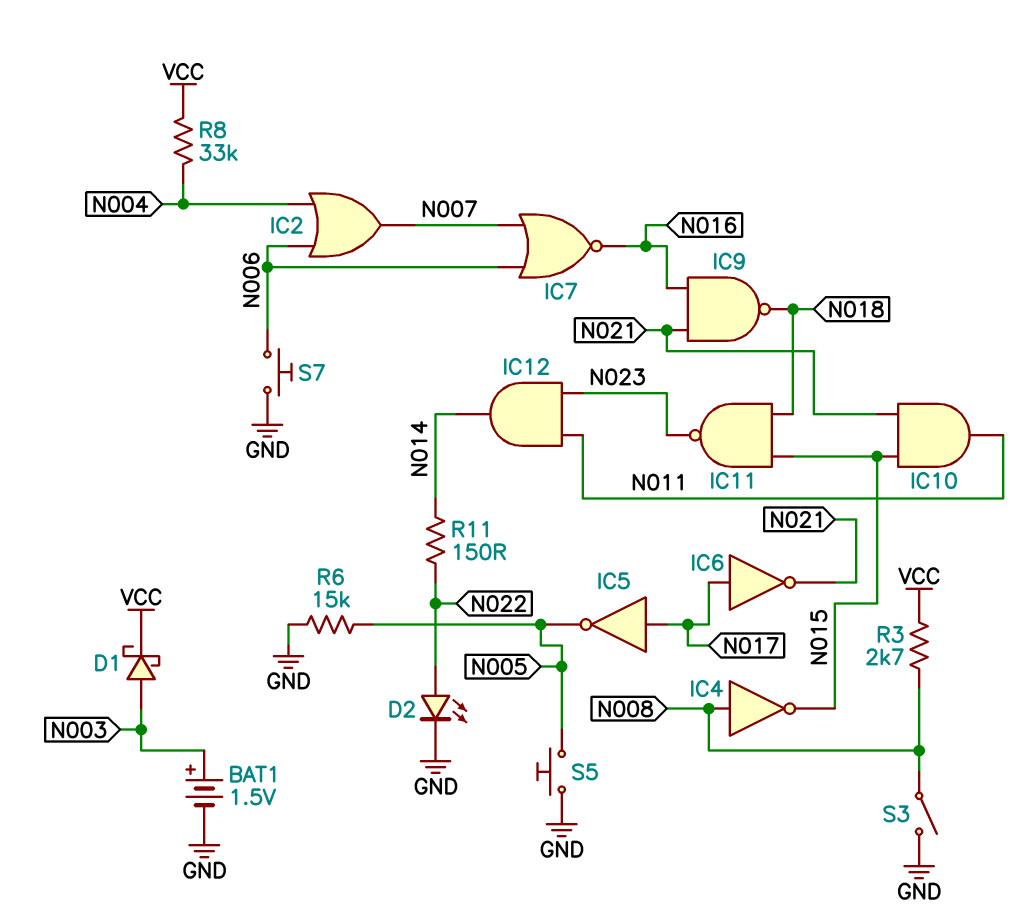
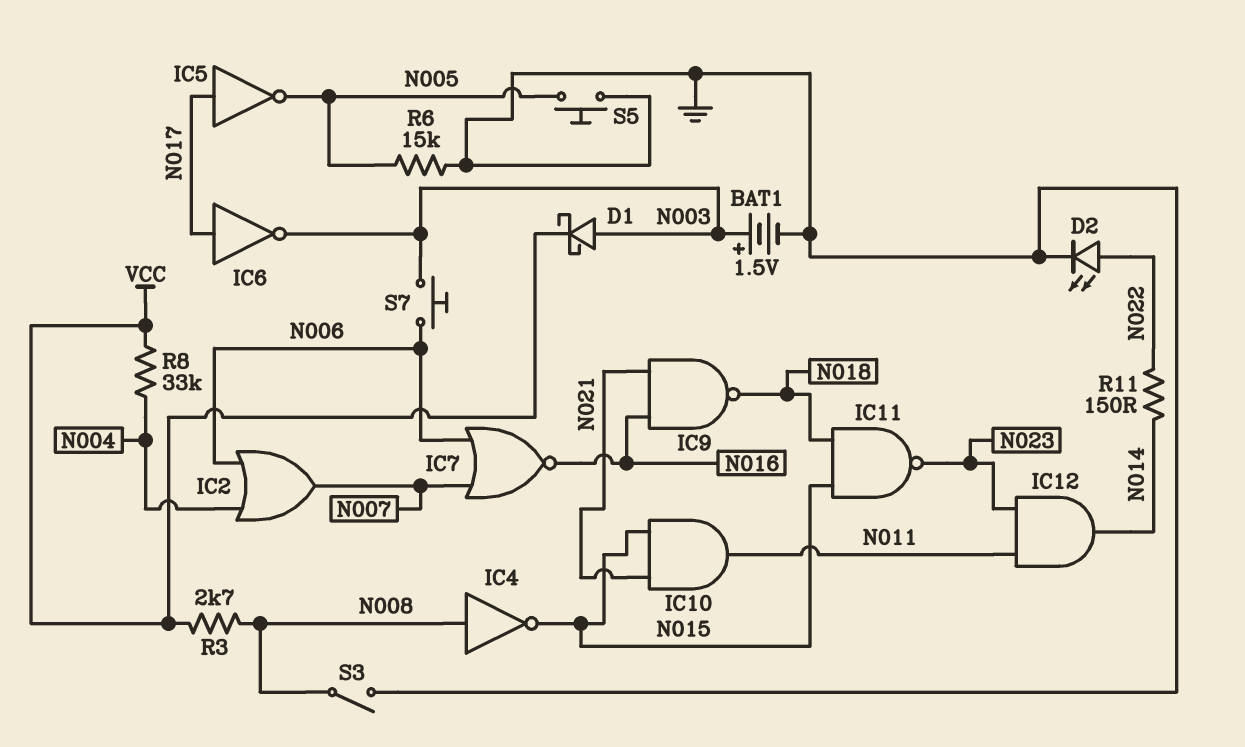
IC6: NOT (in N017, out N021) -> NOT (in N017, out N003)
S7: button (GND, N006) -> button (N003, N006)

